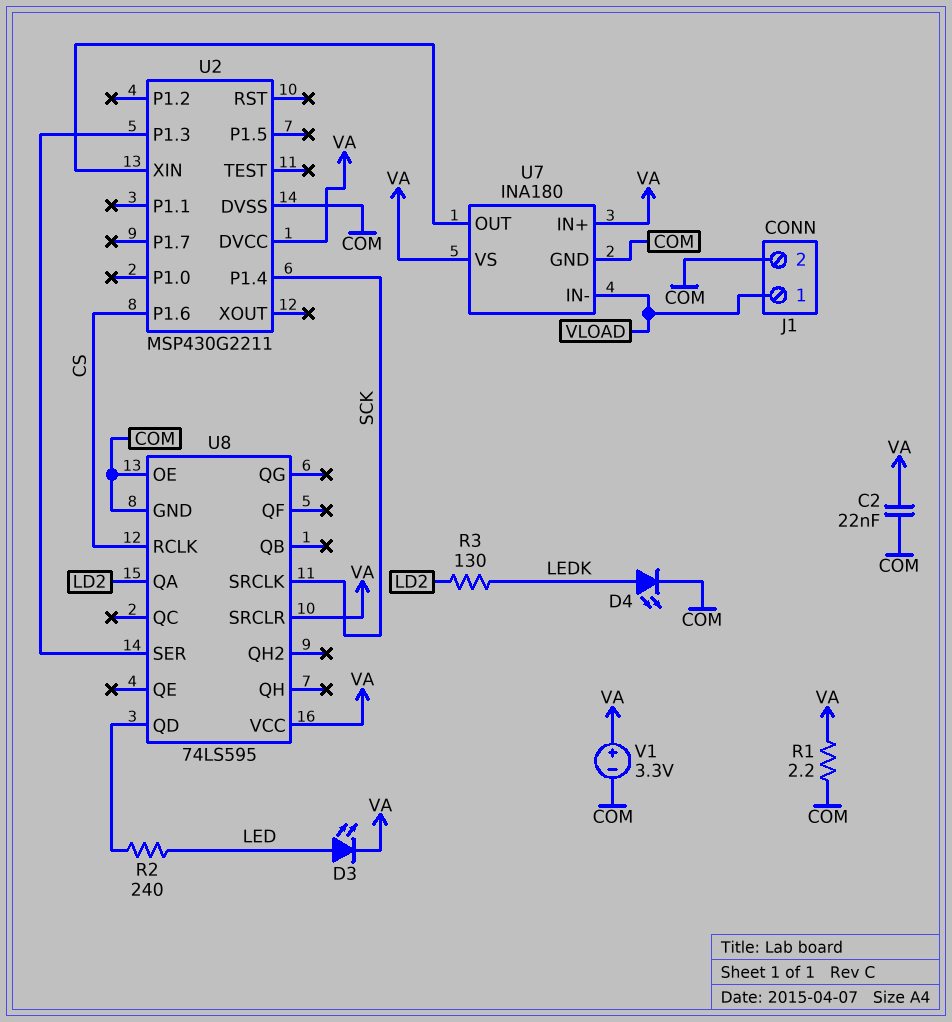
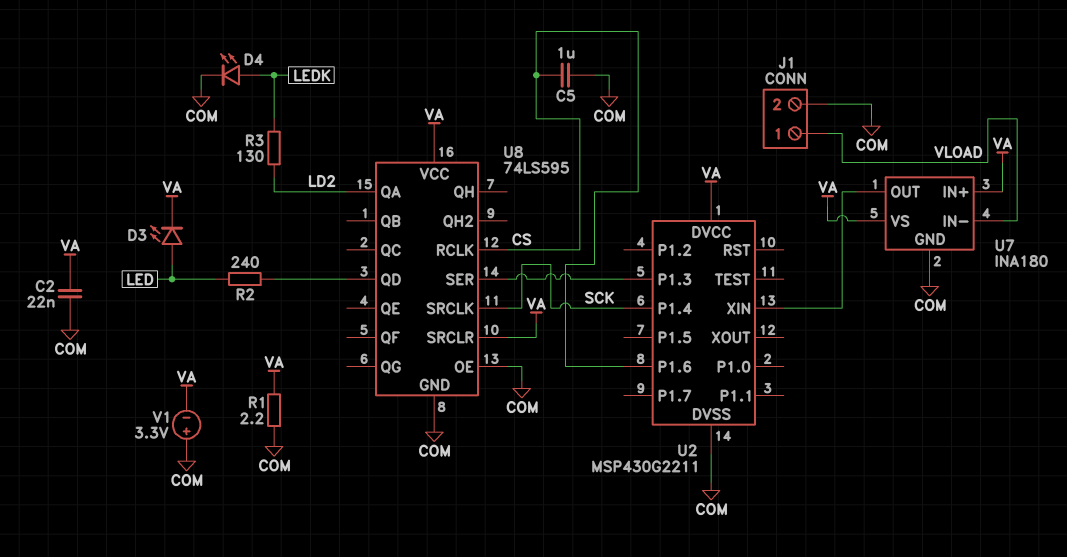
C5: none -> 1uF (COM, CS)
V1: 3.3V (plus VA, minus COM) -> 3.3V (plus COM, minus VA)

